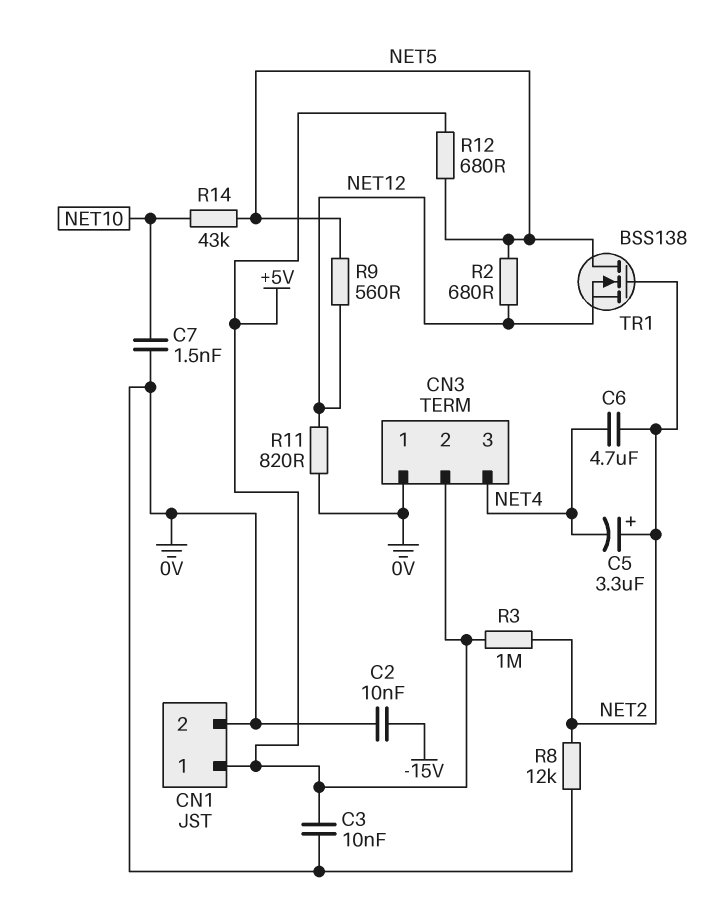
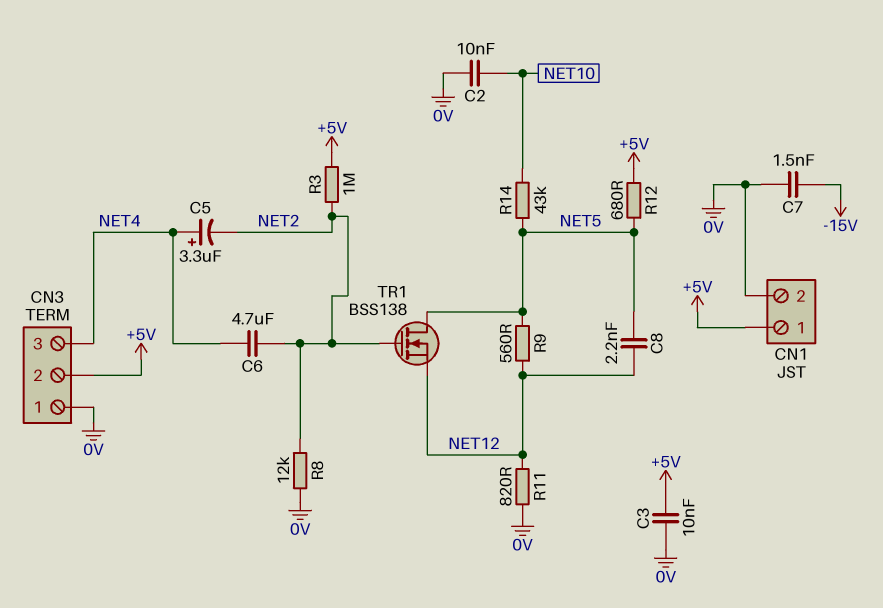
C2: 10nF (-15V, 0V) -> 10nF (0V, NET10)
C5: 3.3uF (plus NET2, minus NET4) -> 3.3uF (plus NET4, minus NET2)
C7: 1.5nF (0V, NET10) -> 1.5nF (-15V, 0V)
C8: none -> 2.2nF (NET5, NET12)
R2: 680 (NET5, NET12) -> none

